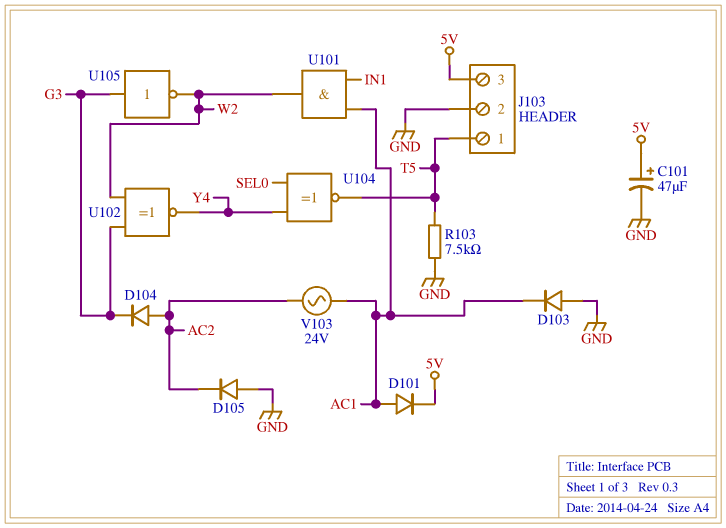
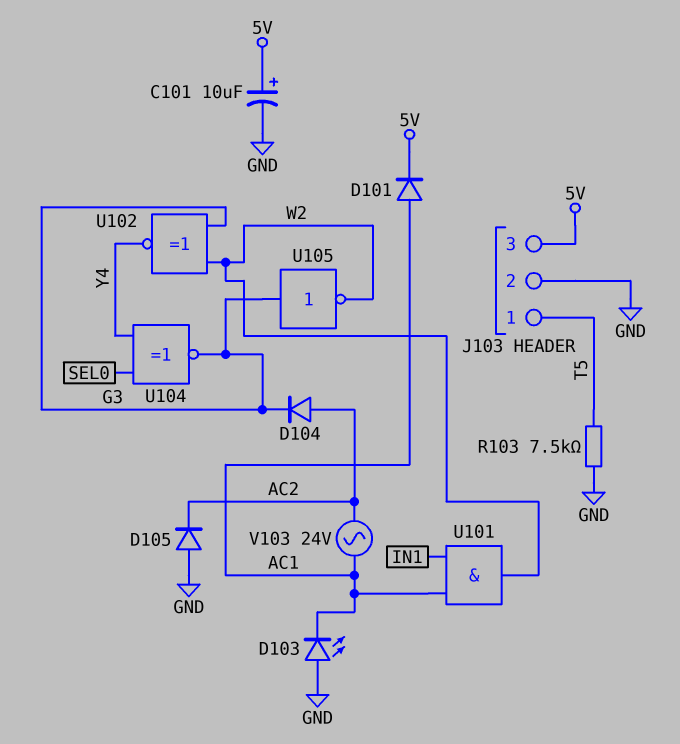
C101: 47uF (plus 5V, minus GND) -> 10uF (plus 5V, minus GND)
D103: diode (A GND, K AC1) -> LED (A GND, K AC1)
U104: XNOR (in SEL0, in Y4, out T5) -> XNOR (in SEL0, in Y4, out G3)

